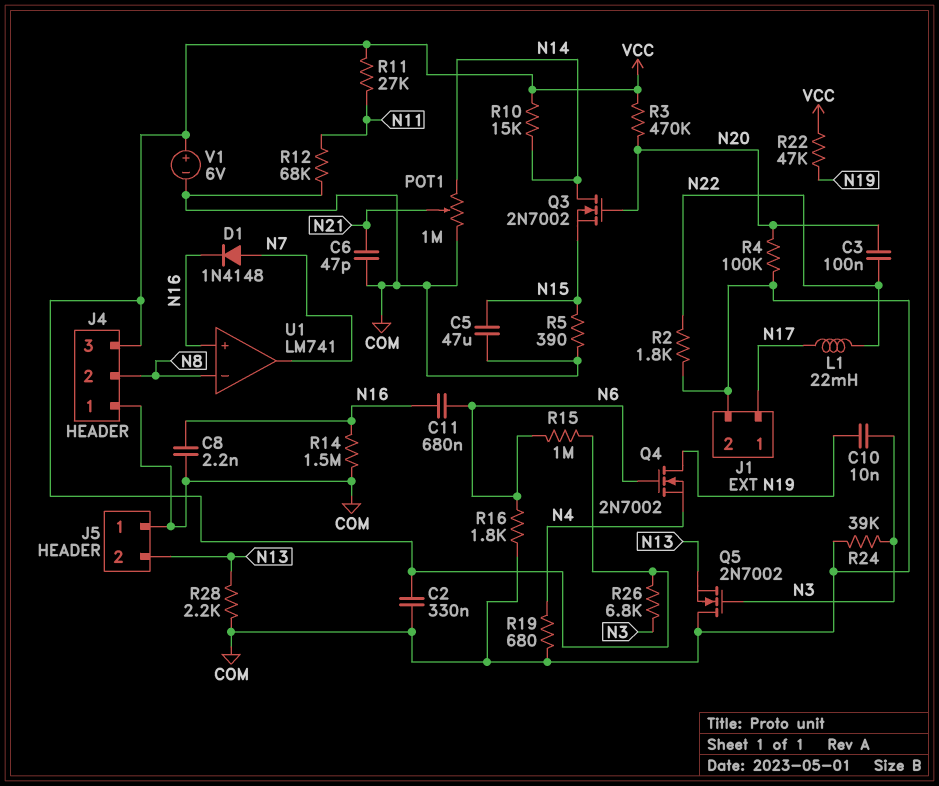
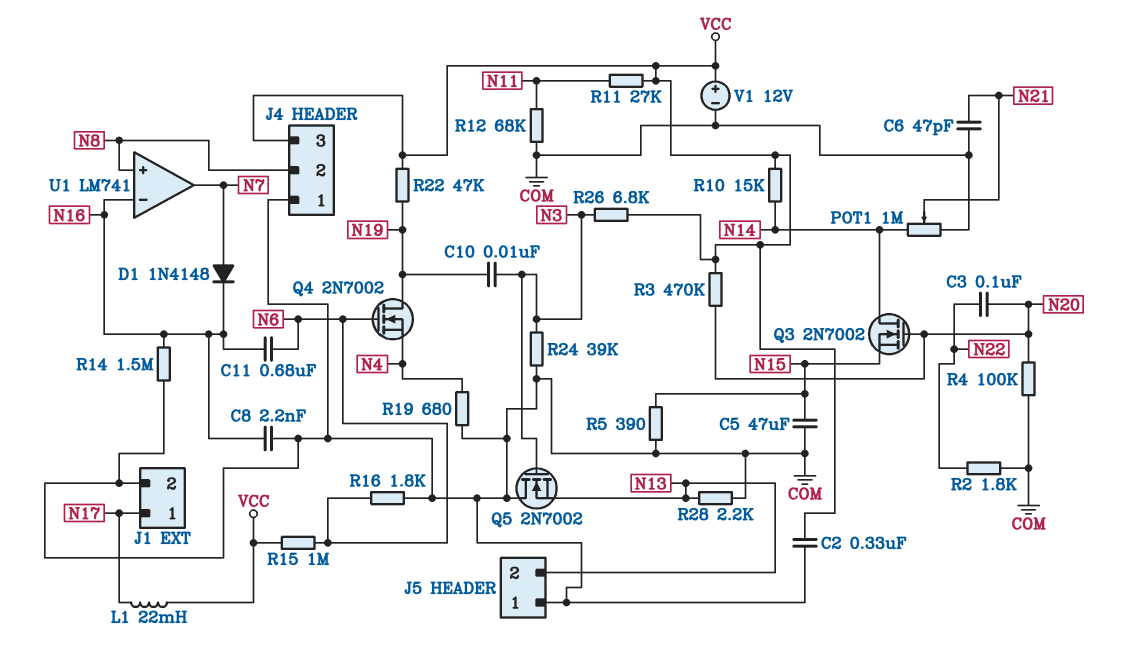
L1: 22mH (N17, N22) -> 22mH (N17, VCC)
U1 pin in+: N16 -> N8
U1 pin in-: N8 -> N16
V1: 6V (plus VCC, minus COM) -> 12V (plus VCC, minus COM)

